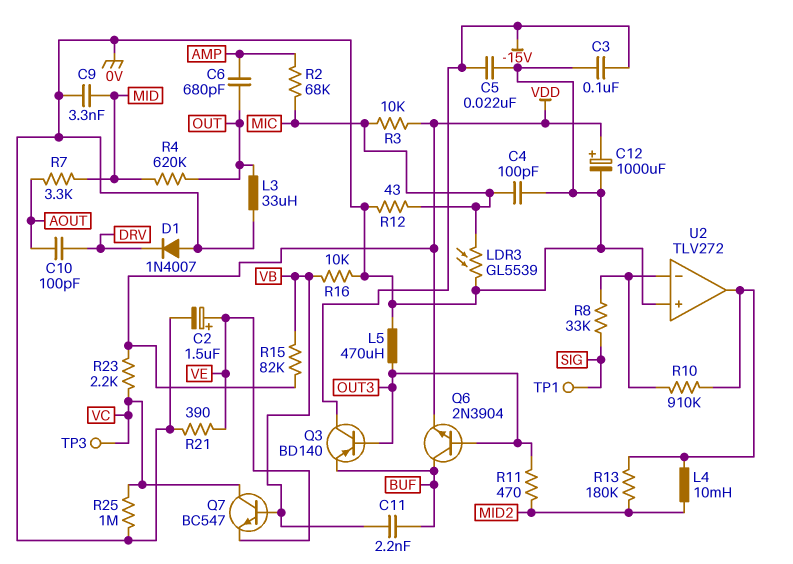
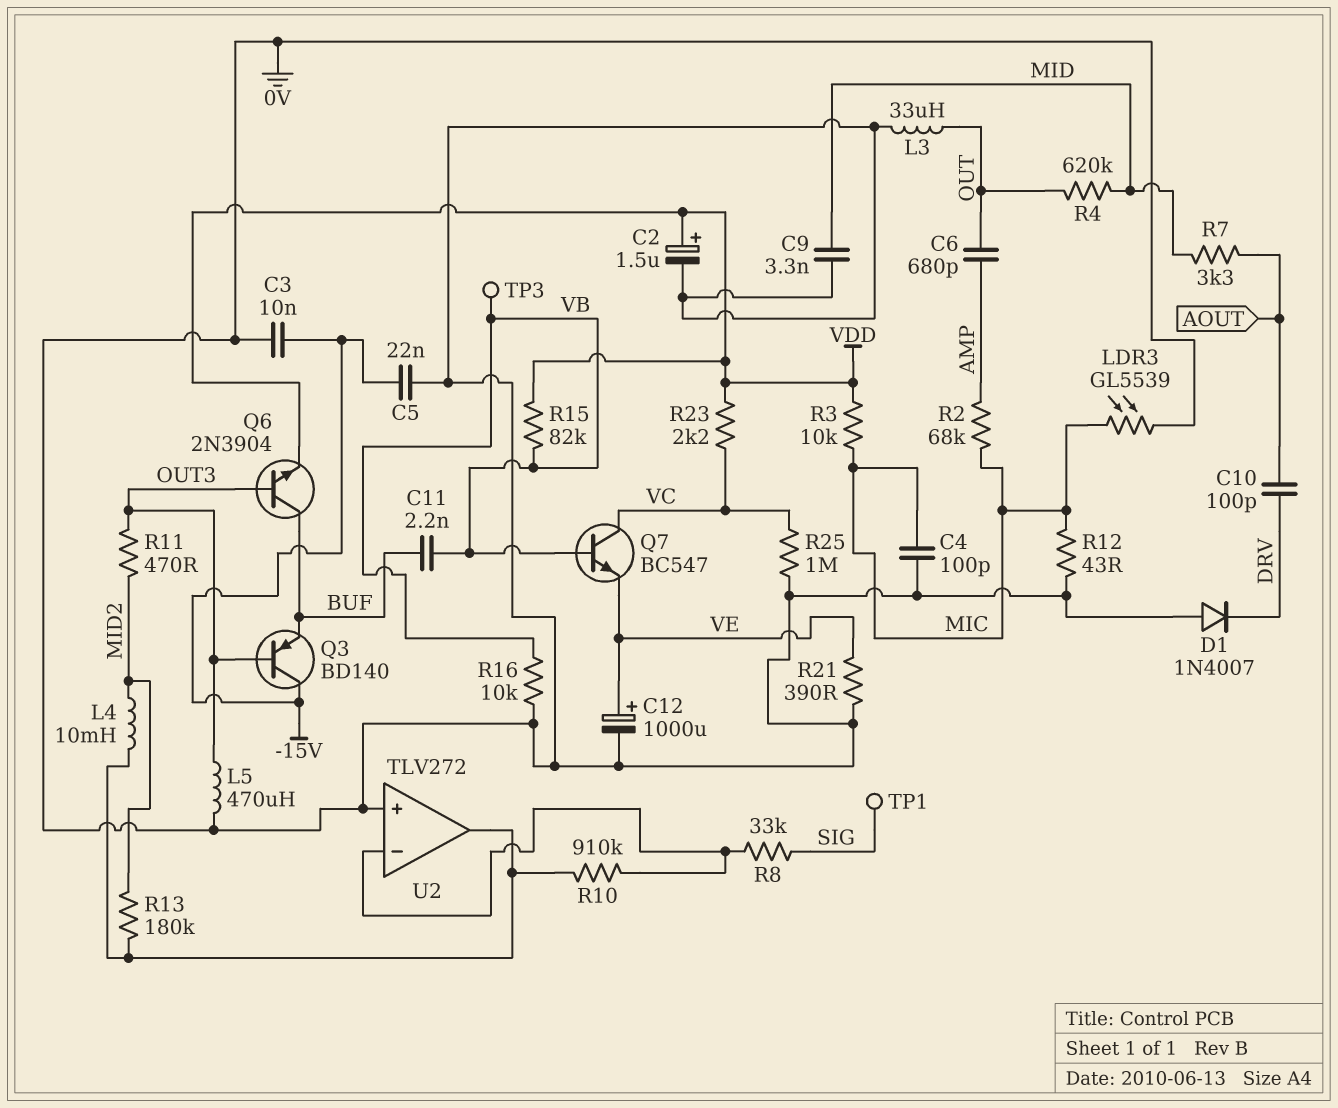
C2: 1.5uF (plus VE, minus 0V) -> 1.5uF (plus VDD, minus 0V)
C3: 100nF (-15V, 0V) -> 10nF (-15V, 0V)
C12: 1000uF (plus VDD, minus 0V) -> 1000uF (plus VE, minus 0V)
TP3: test point (VC) -> test point (VB)

